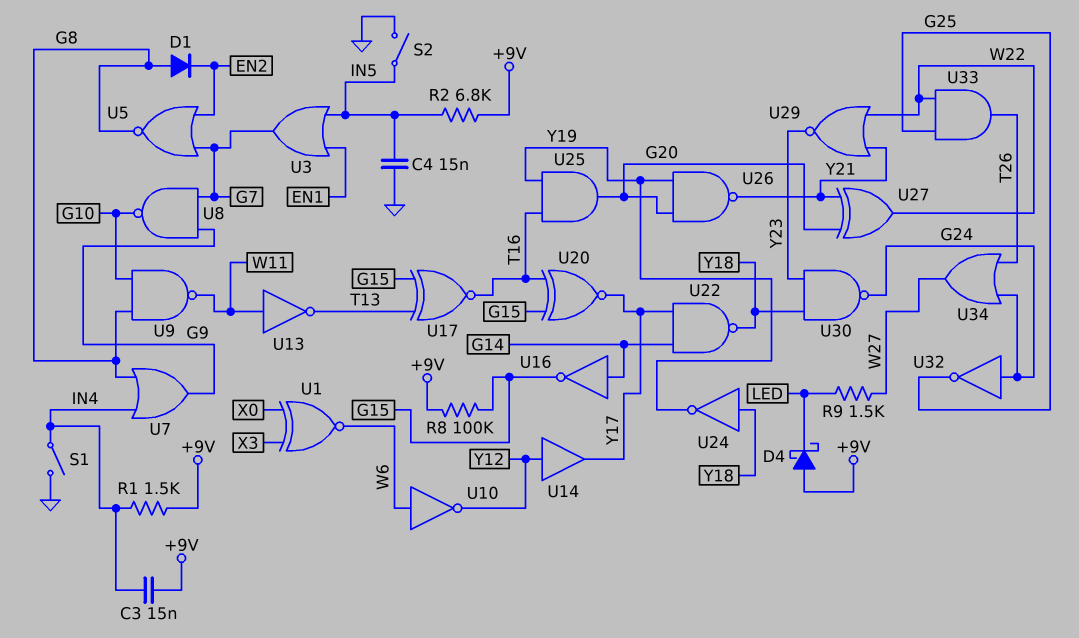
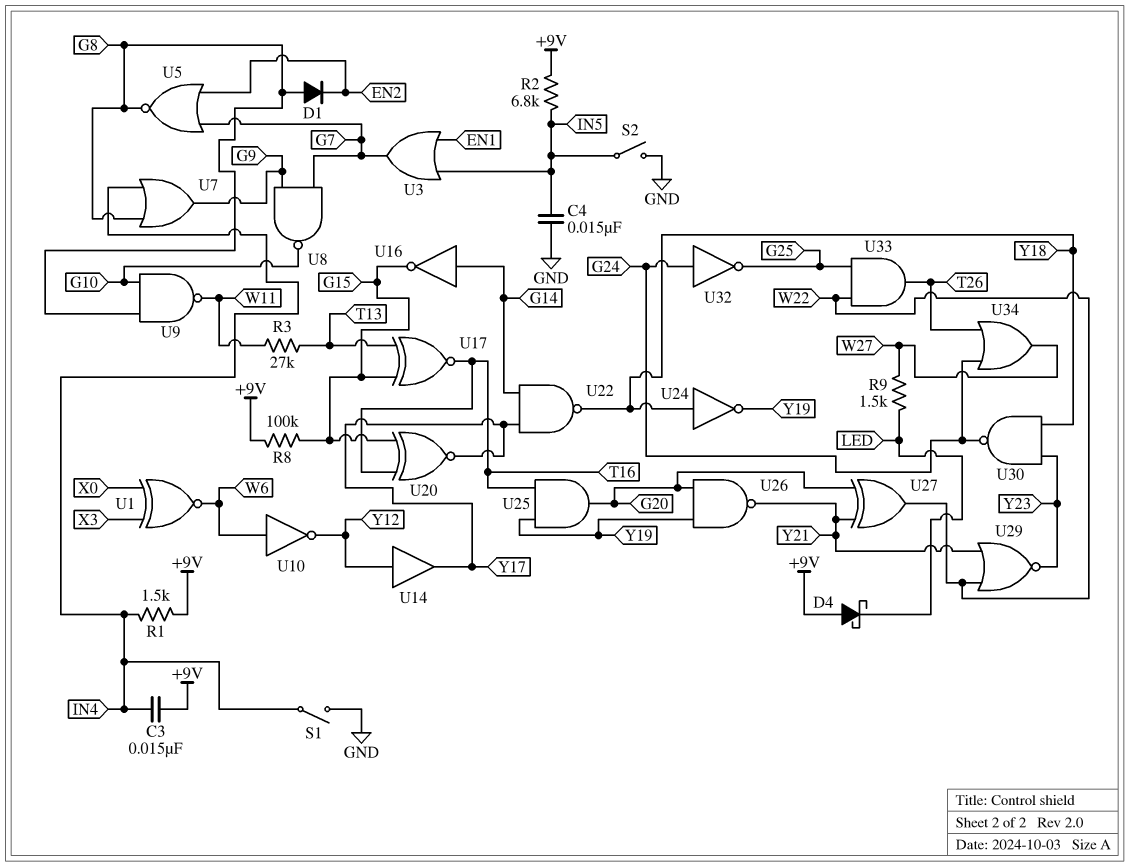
R3: none -> 27k (T13, W11)
U13: NOT (in W11, out T13) -> none

